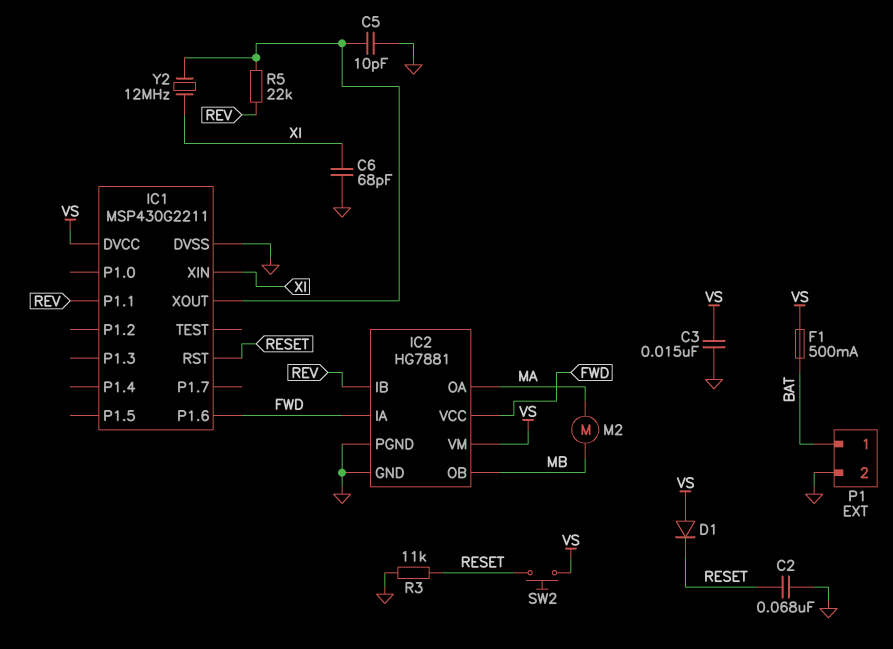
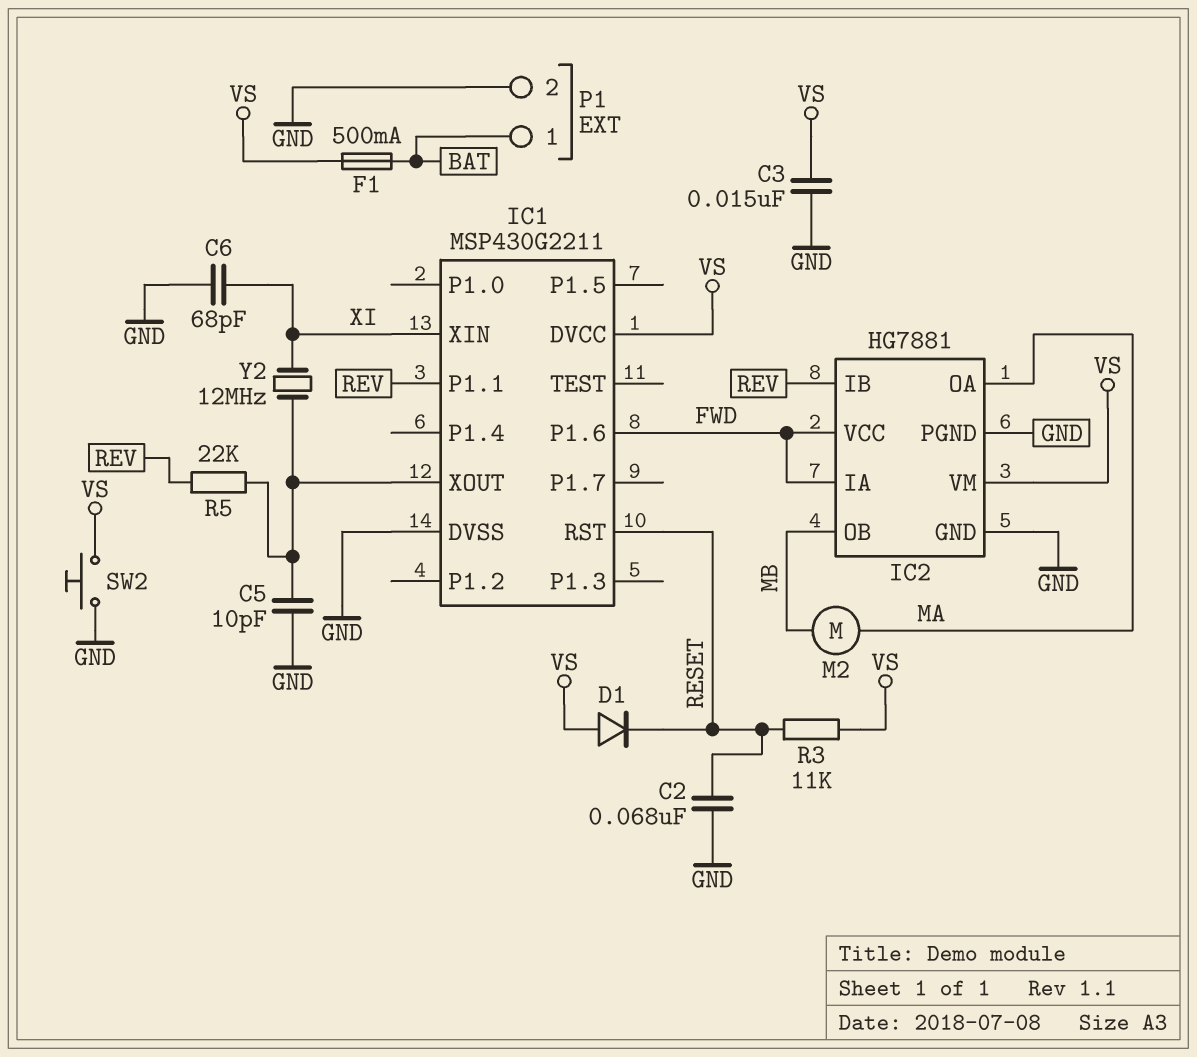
R3: 11k (GND, RESET) -> 11k (RESET, VS)
SW2: button (RESET, VS) -> button (GND, VS)

